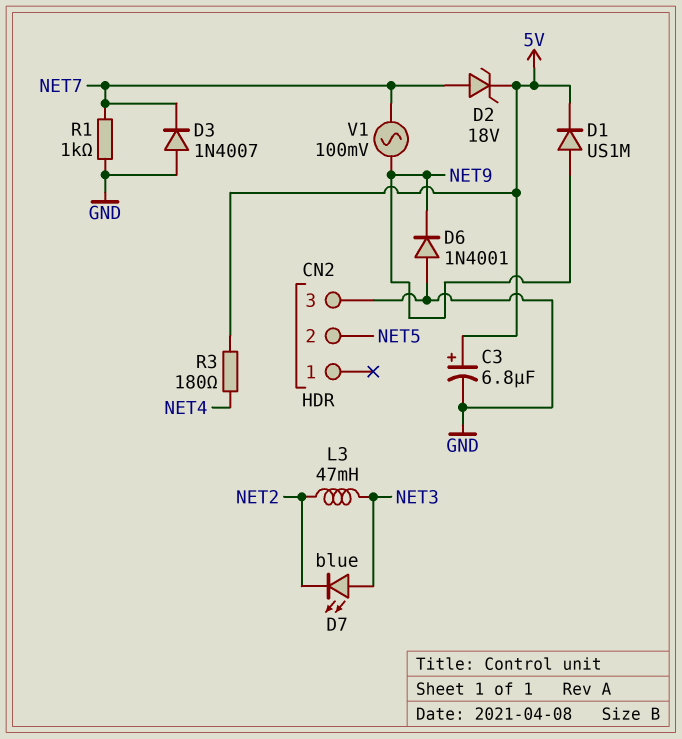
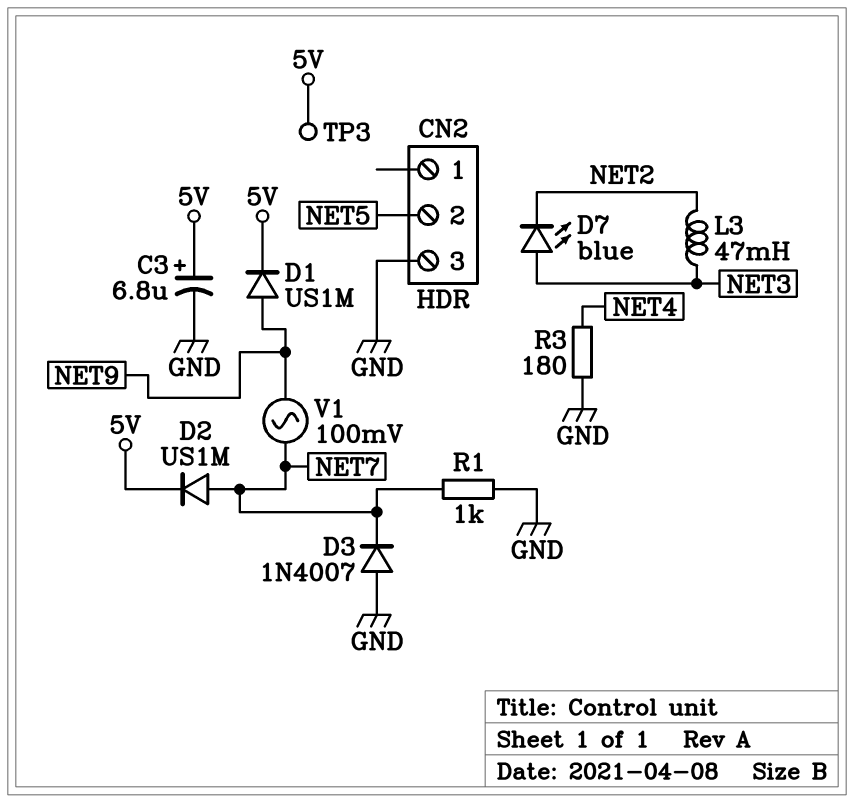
D2: zener 18V (A NET7, K 5V) -> diode US1M (A NET7, K 5V)
D6: diode 1N4001 (A GND, K NET9) -> none
R3: 180 (5V, NET4) -> 180 (GND, NET4)
TP3: none -> test point (5V)

